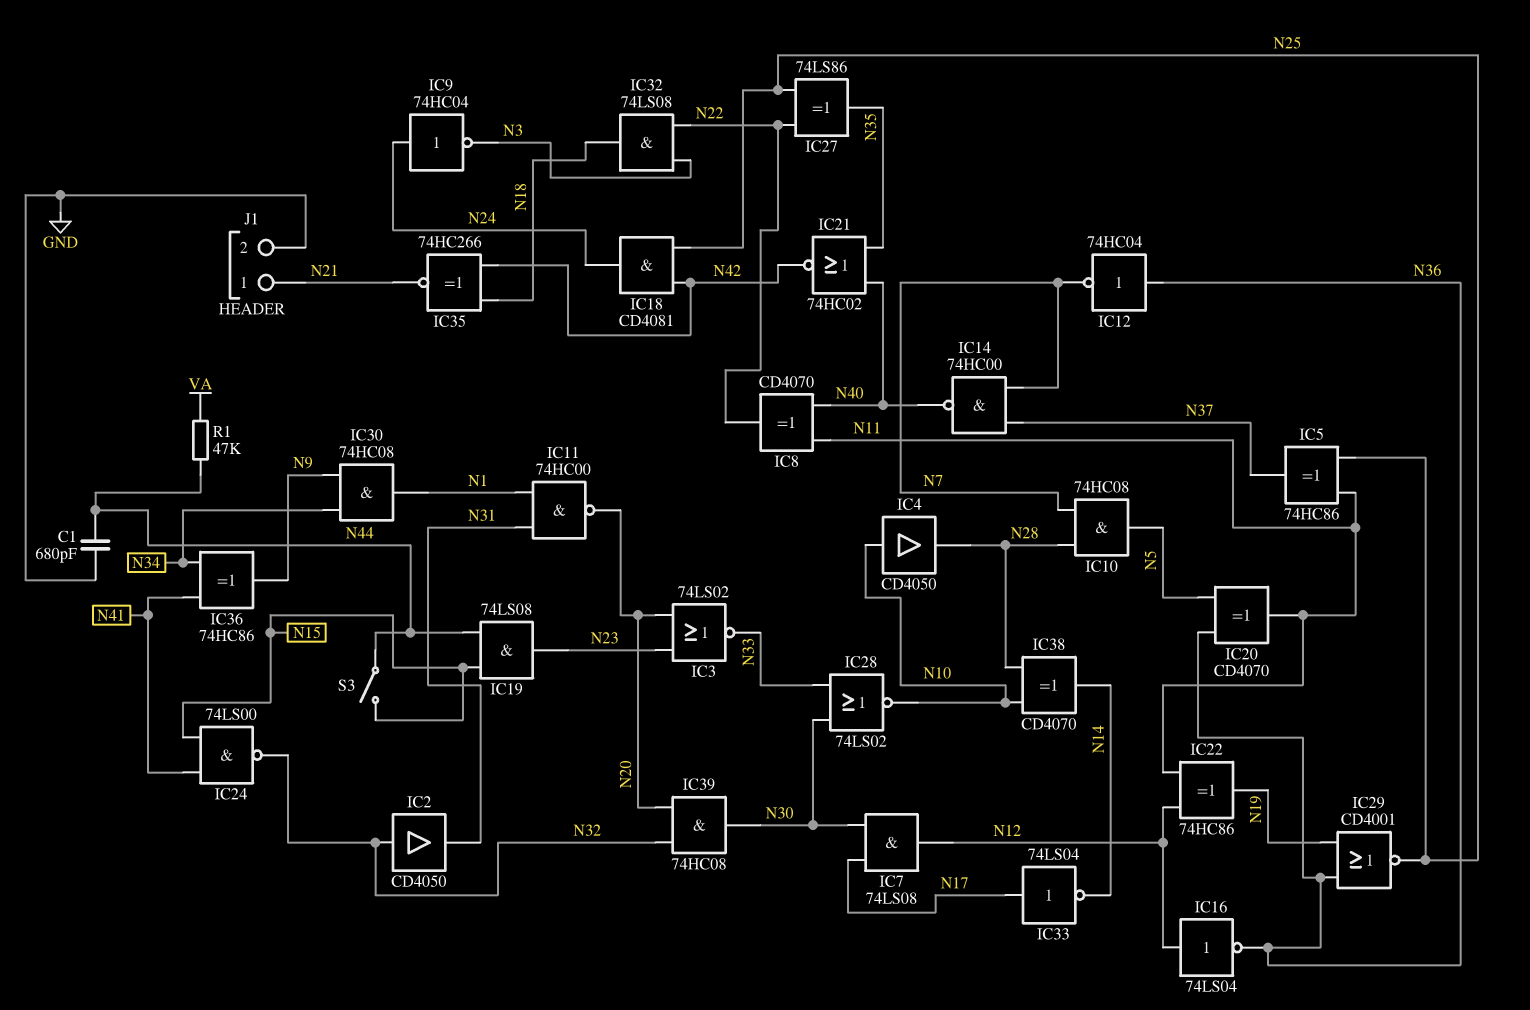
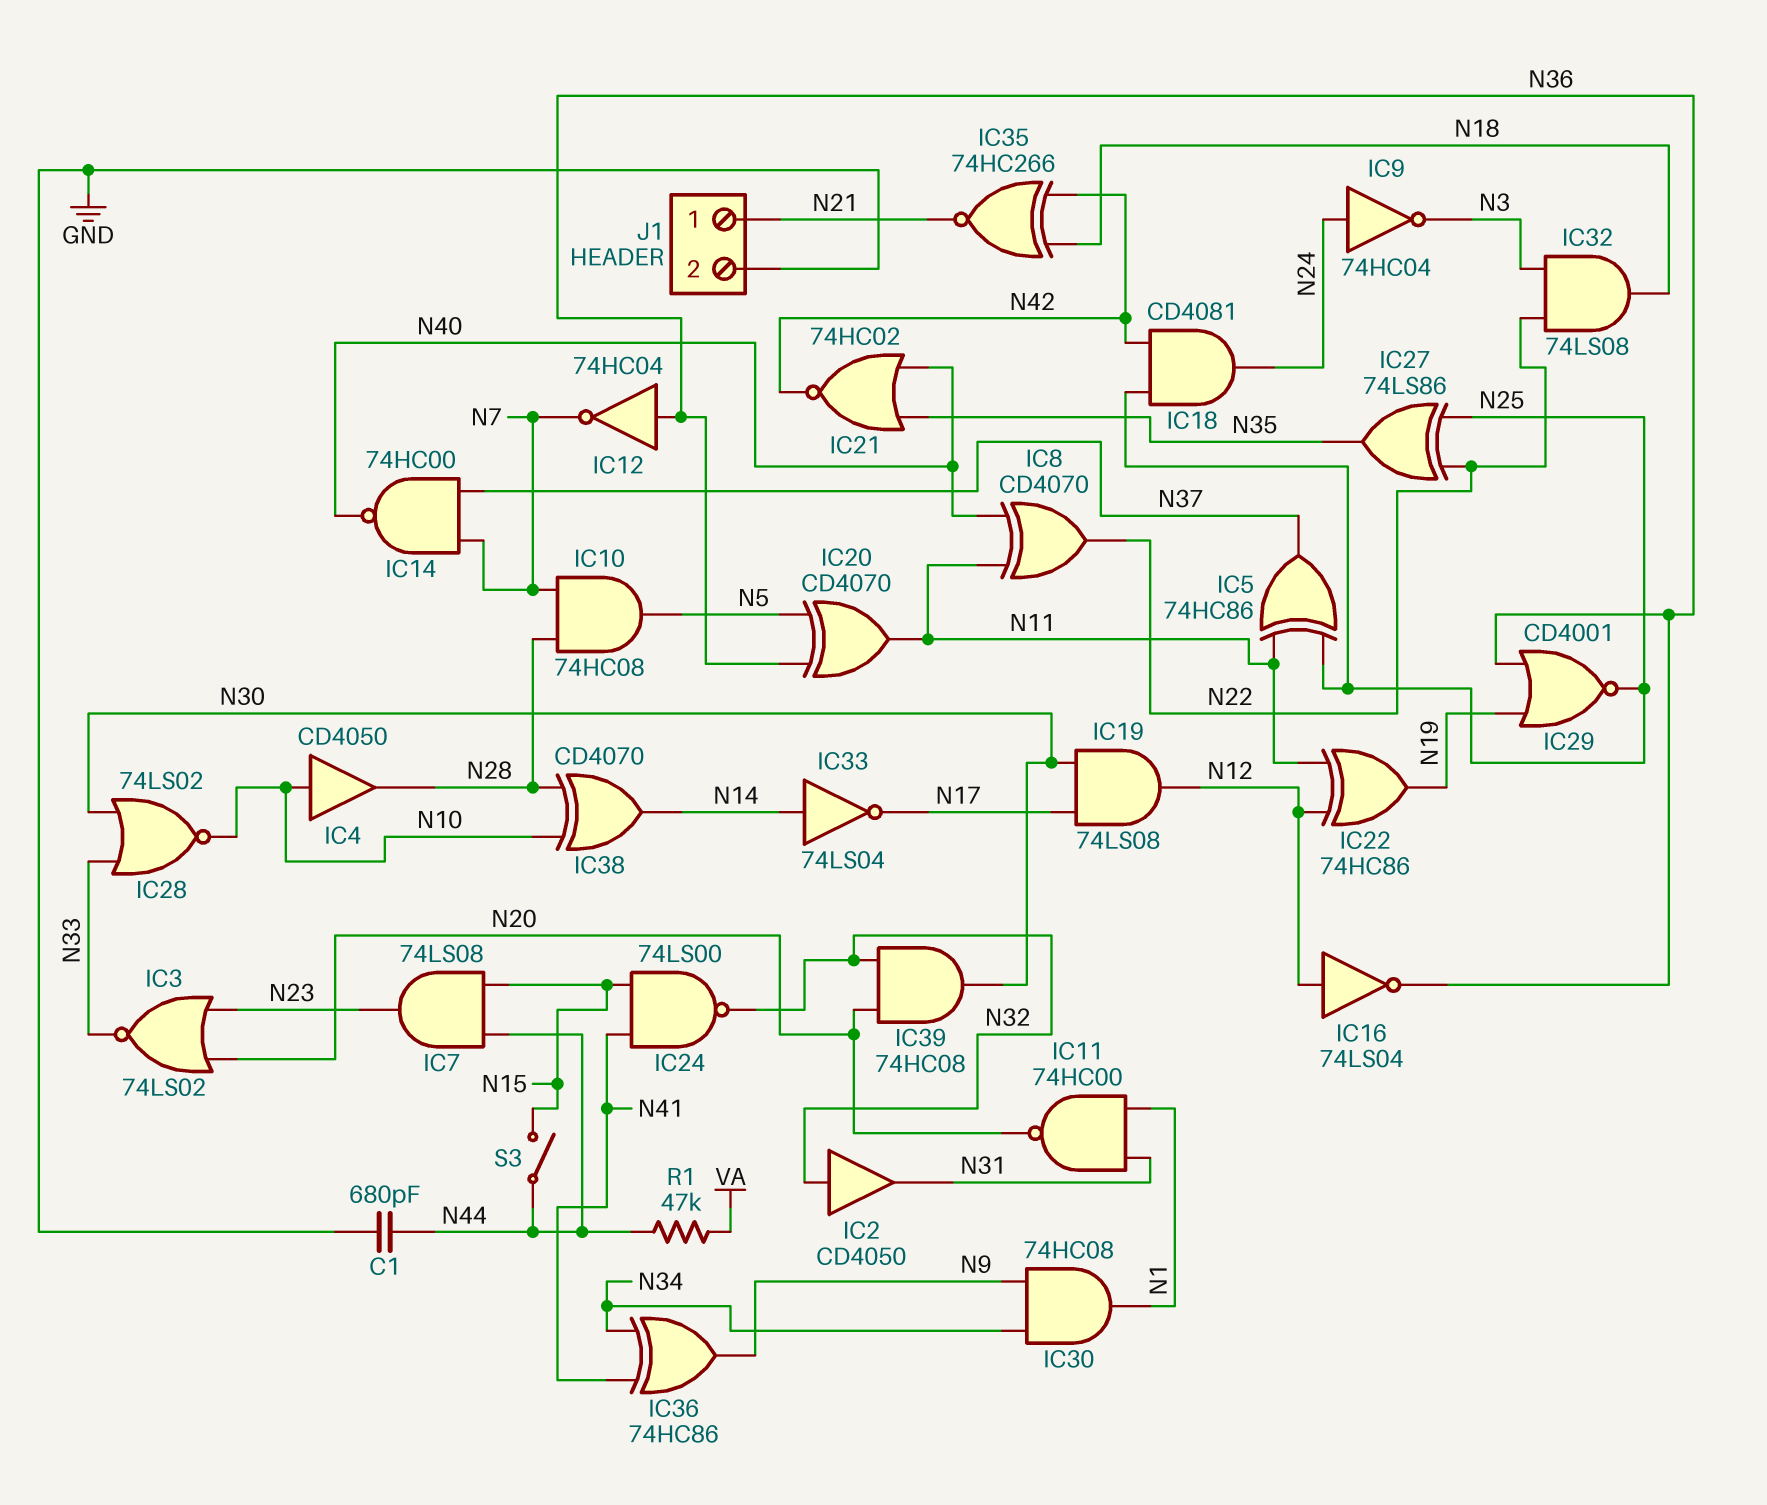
IC7: AND 74LS08 (in N17, in N30, out N12) -> AND 74LS08 (in N15, in N44, out N23)
IC19: AND 74LS08 (in N15, in N44, out N23) -> AND 74LS08 (in N17, in N30, out N12)
IC33: NOT 74LS04 (in N17, out N14) -> NOT 74LS04 (in N14, out N17)

